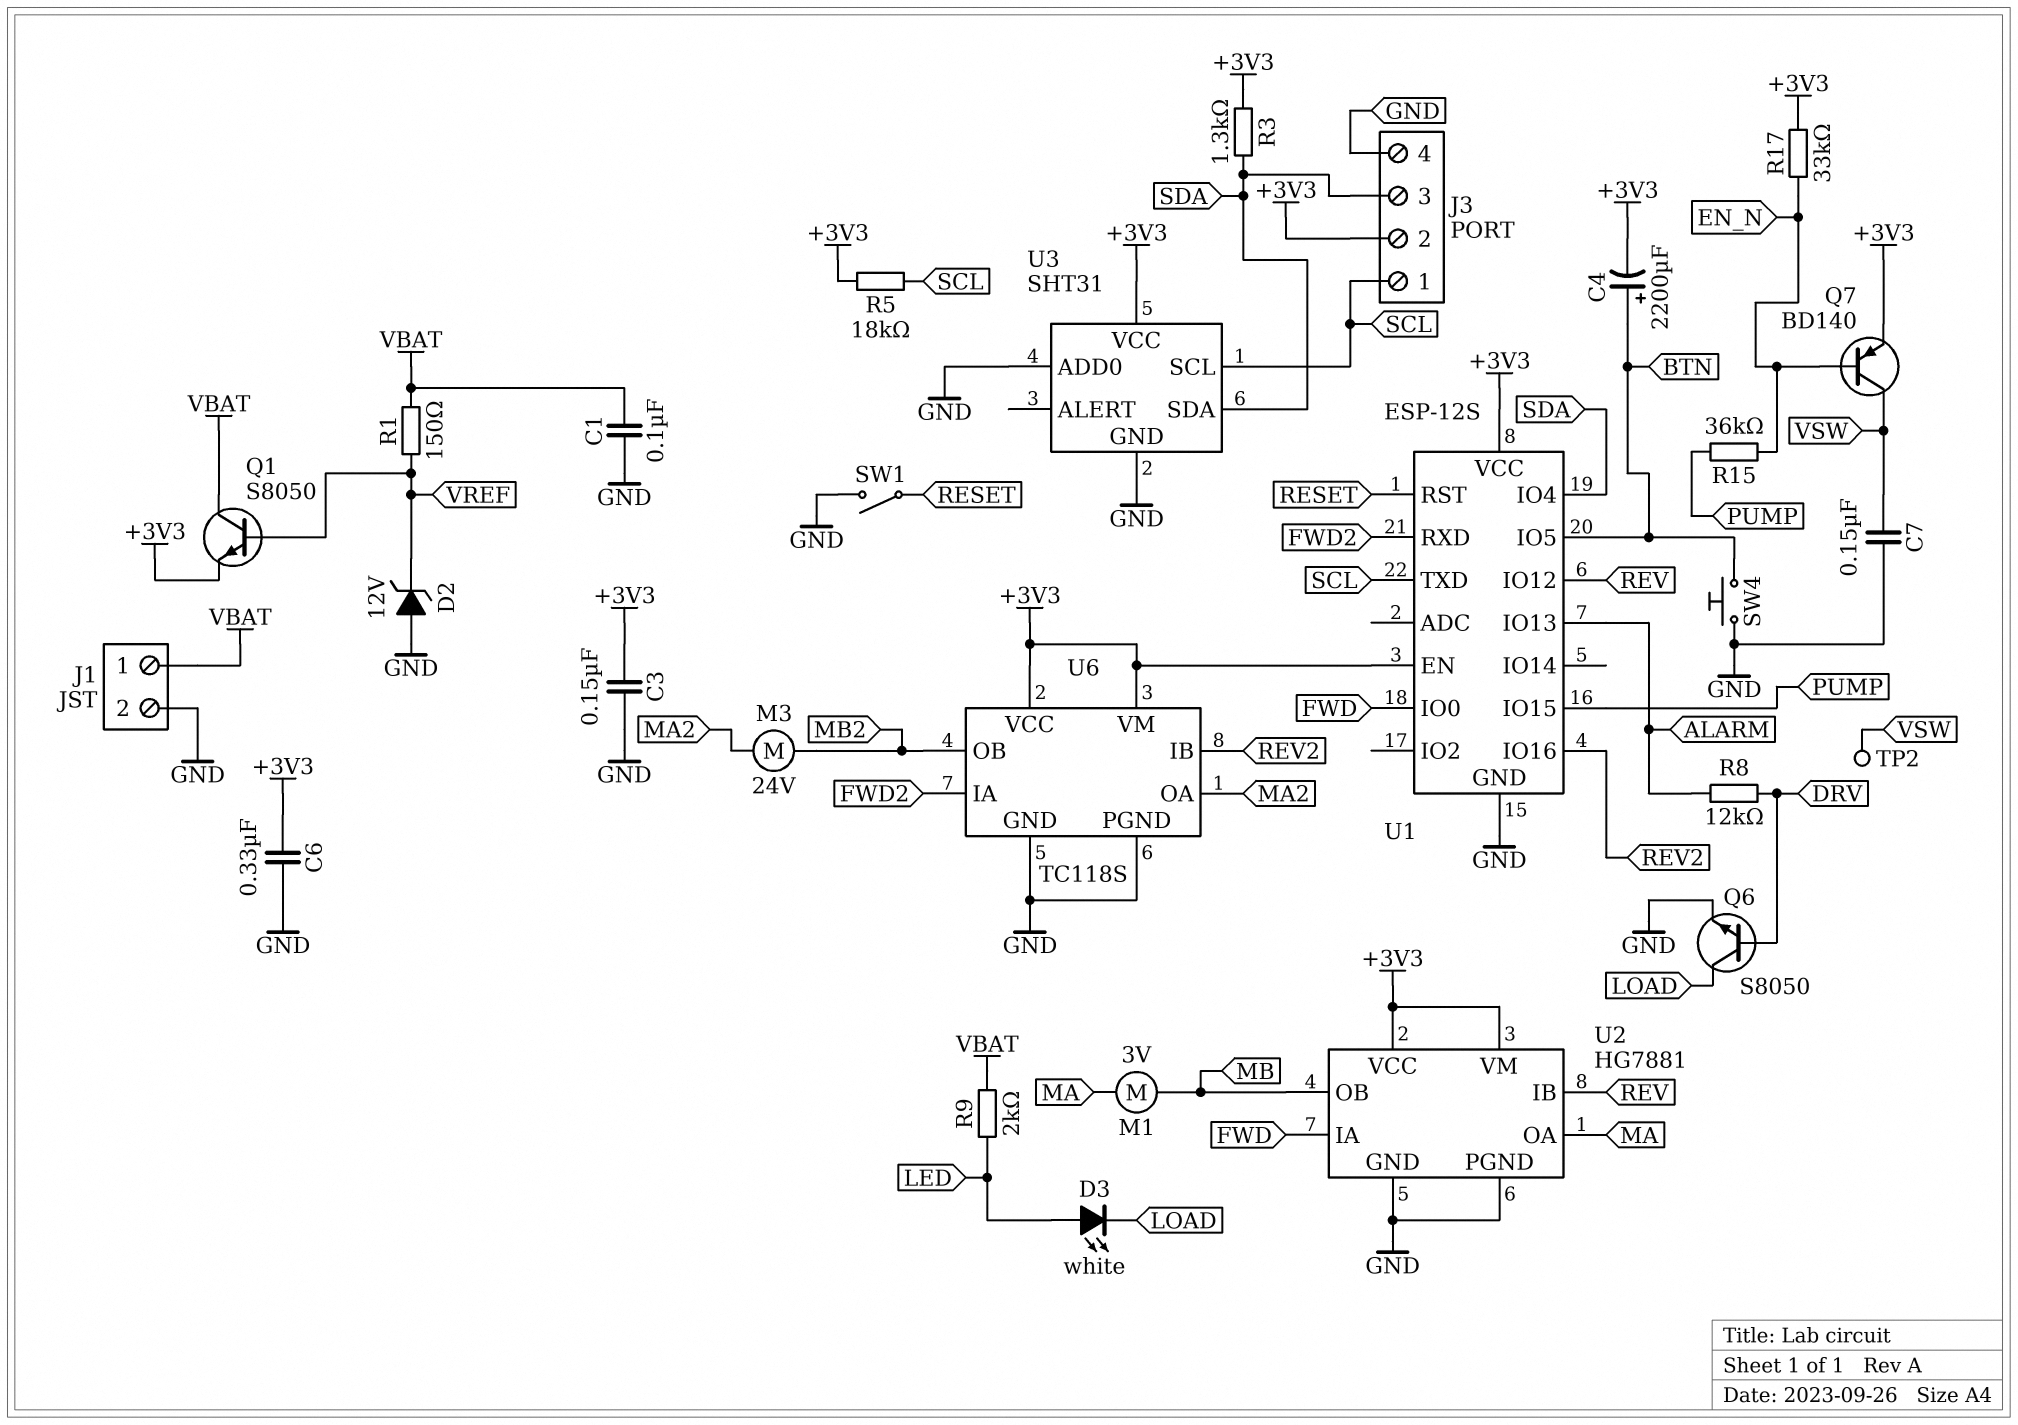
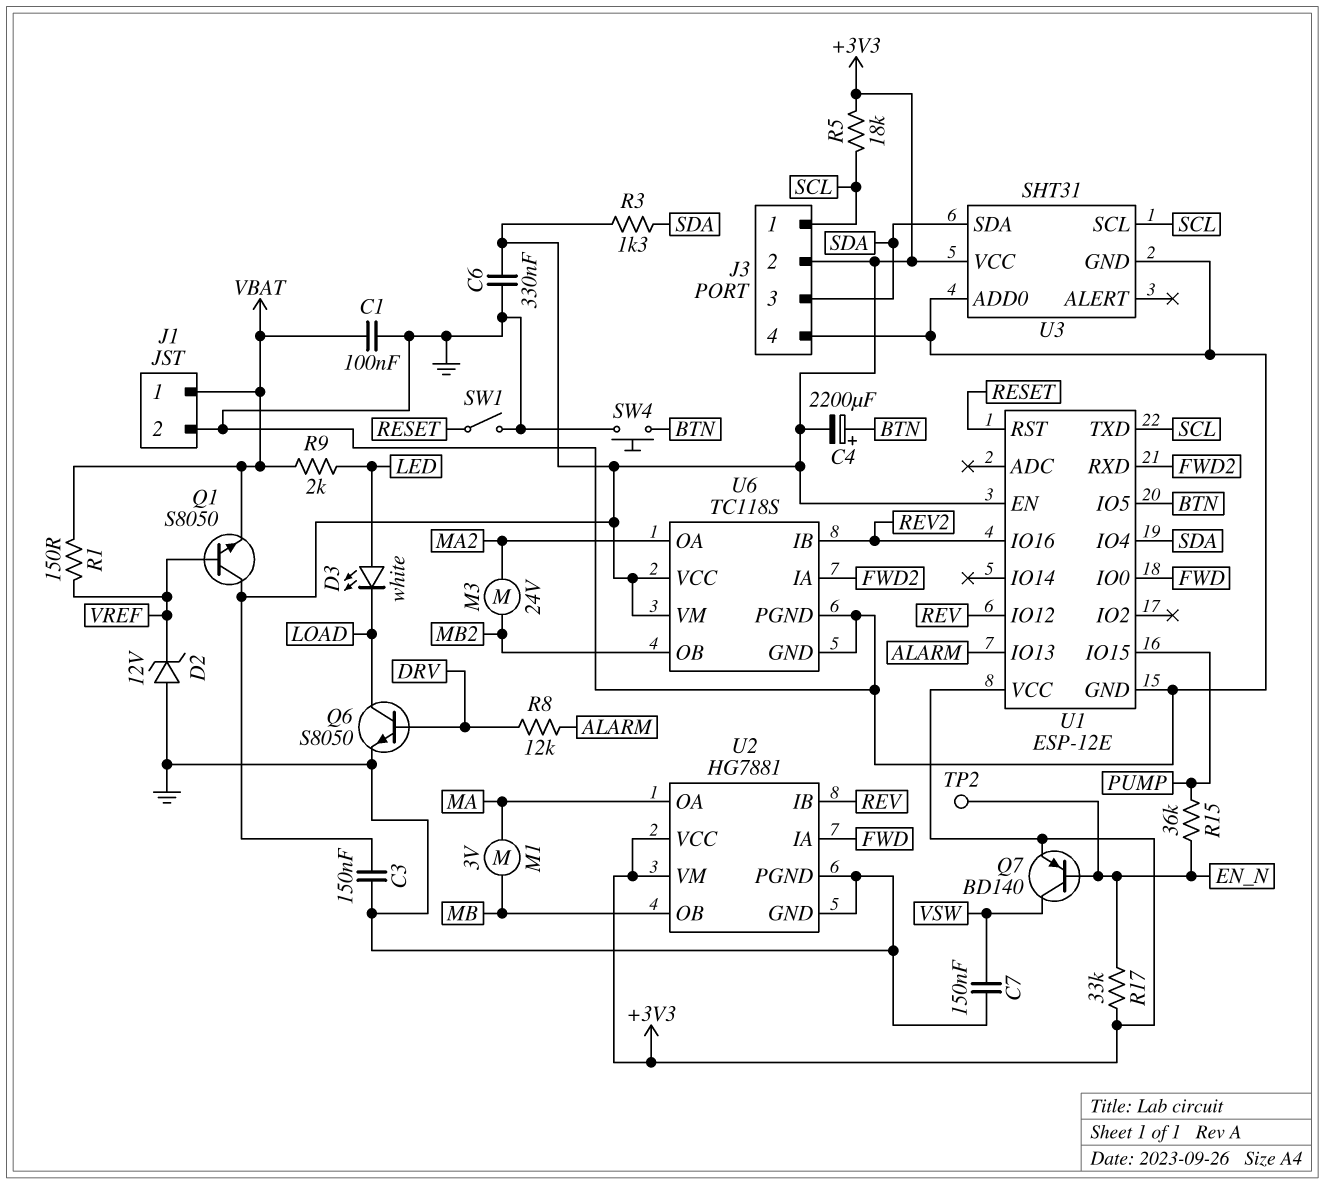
Q1: NPN S8050 (B VREF, C VBAT, E +3V3) -> NPN S8050 (B VREF, C +3V3, E VBAT)
TP2: test point (VSW) -> test point (EN_N)
U1: ESP-12S -> ESP-12E

